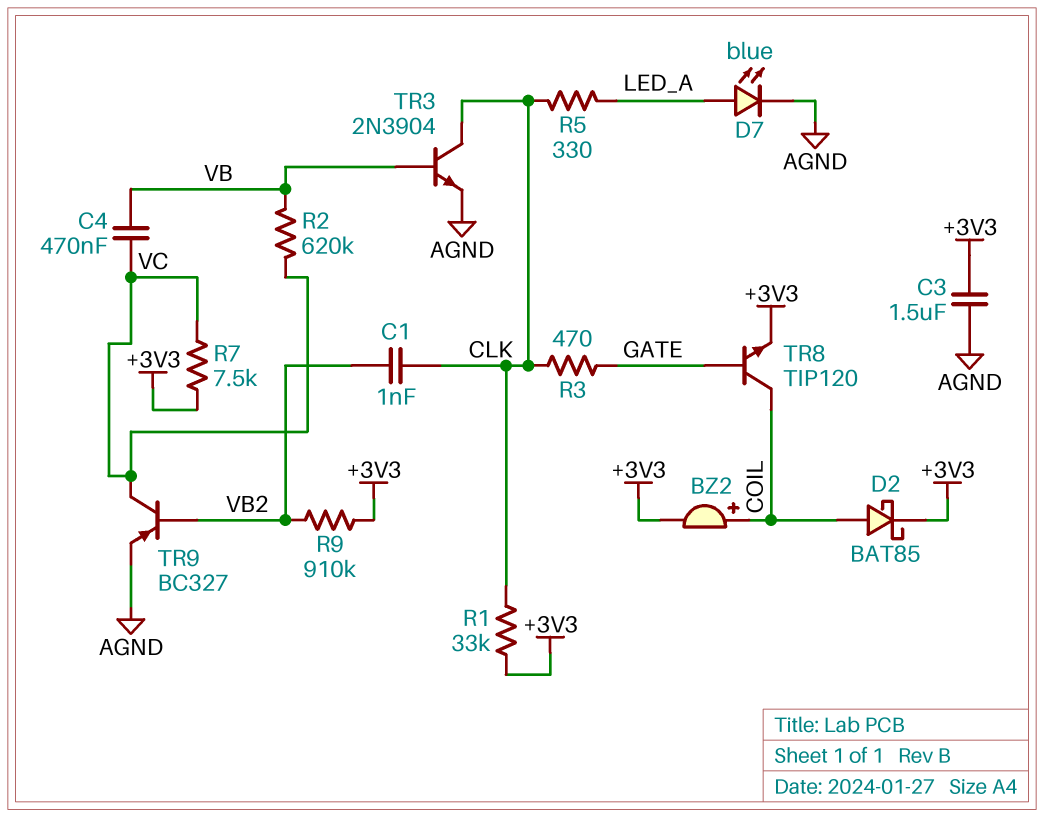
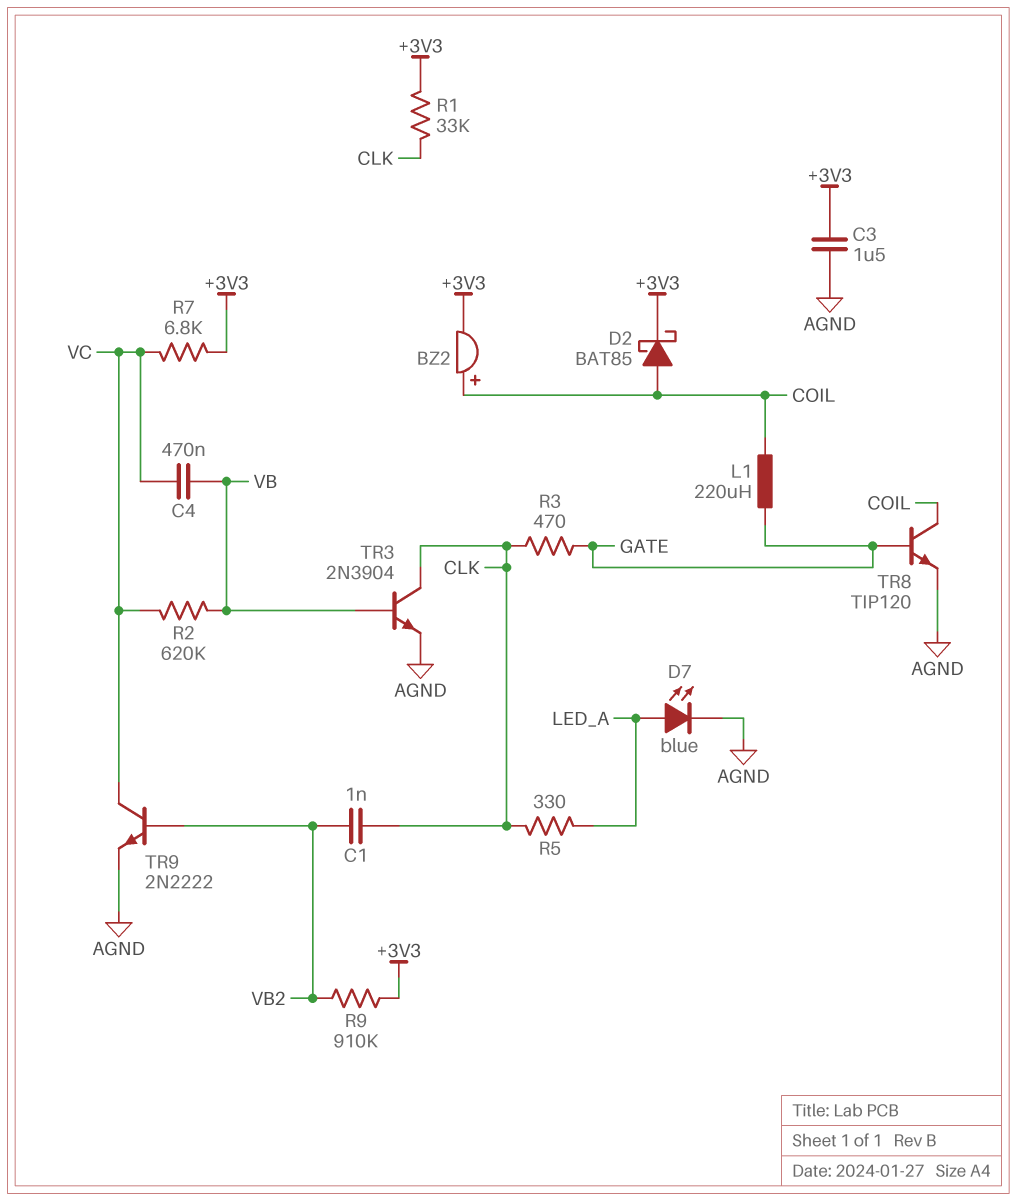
L1: none -> 220uH (COIL, GATE)
R7: 7.5k (+3V3, VC) -> 6.8k (+3V3, VC)
TR8: NPN TIP120 (B GATE, C COIL, E +3V3) -> NPN TIP120 (B GATE, C COIL, E AGND)
TR9: PNP BC327 (B VB2, C VC, E AGND) -> NPN 2N2222 (B VB2, C VC, E AGND)

